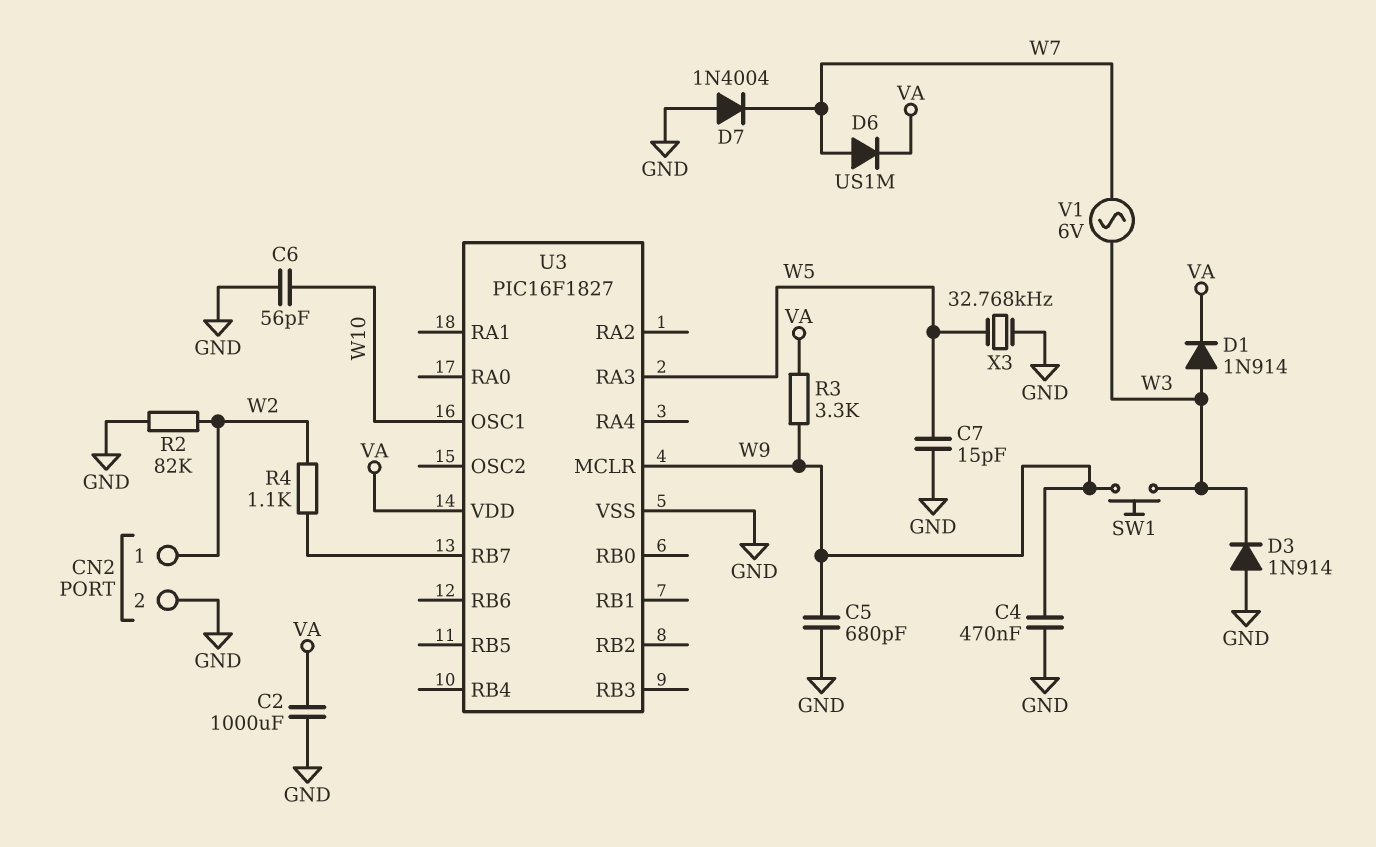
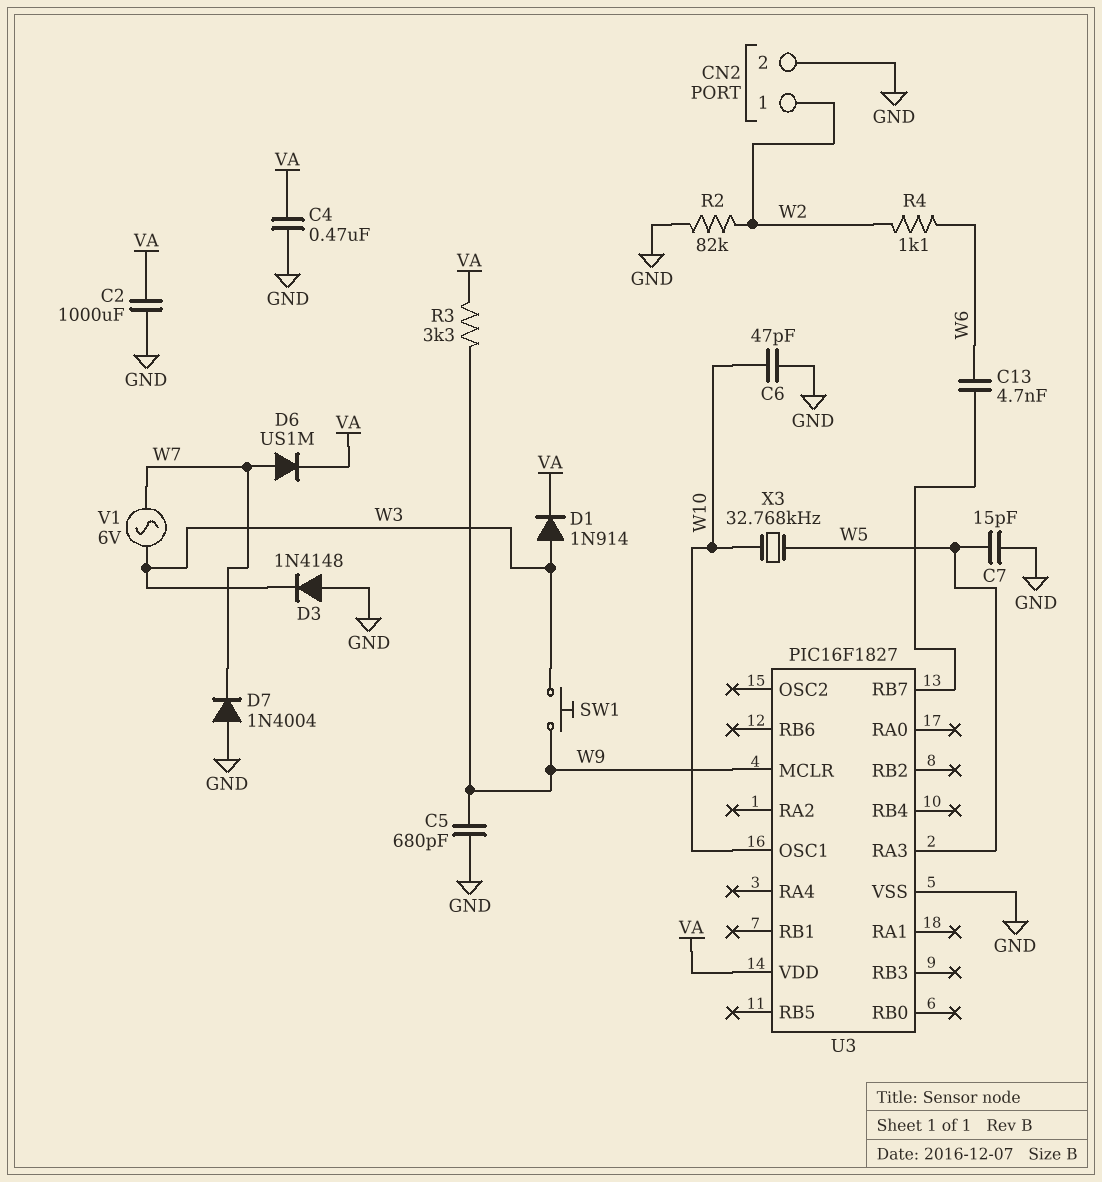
C4: 470nF (GND, W9) -> 470nF (GND, VA)
C6: 56pF (GND, W10) -> 47pF (GND, W10)
C13: none -> 4.7nF (U3/RB7, W6)
D3: diode 1N914 (A GND, K W3) -> diode 1N4148 (A GND, K W3)
R4: 1.1k (U3/RB7, W2) -> 1.1k (W2, W6)
X3: 32.768kHz (GND, W5) -> 32.768kHz (W5, W10)

